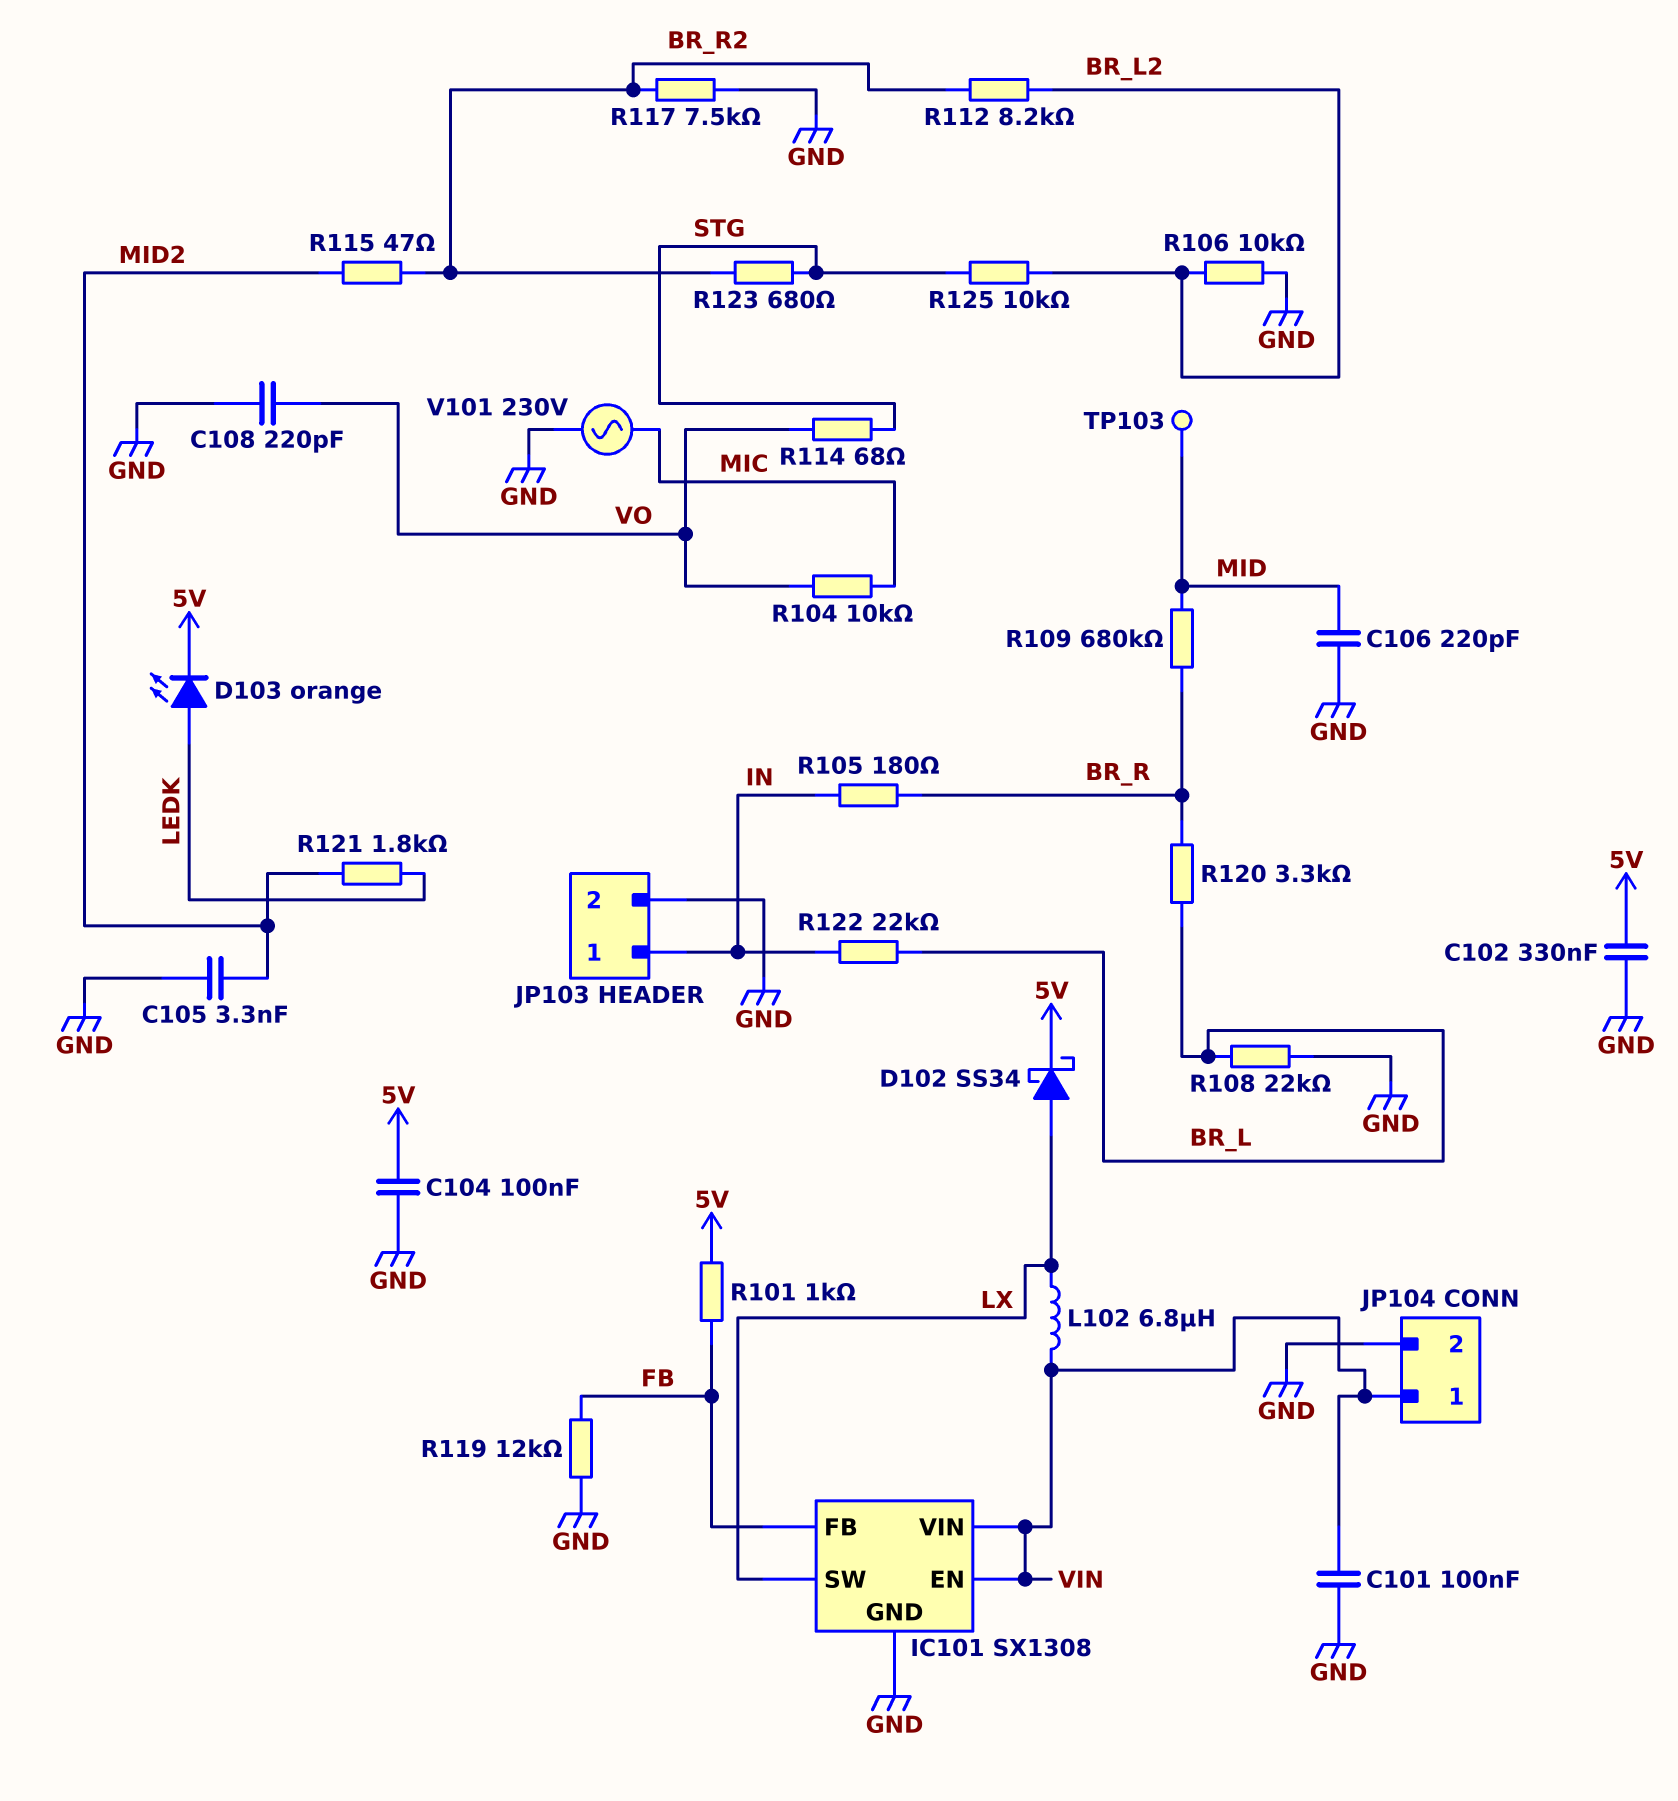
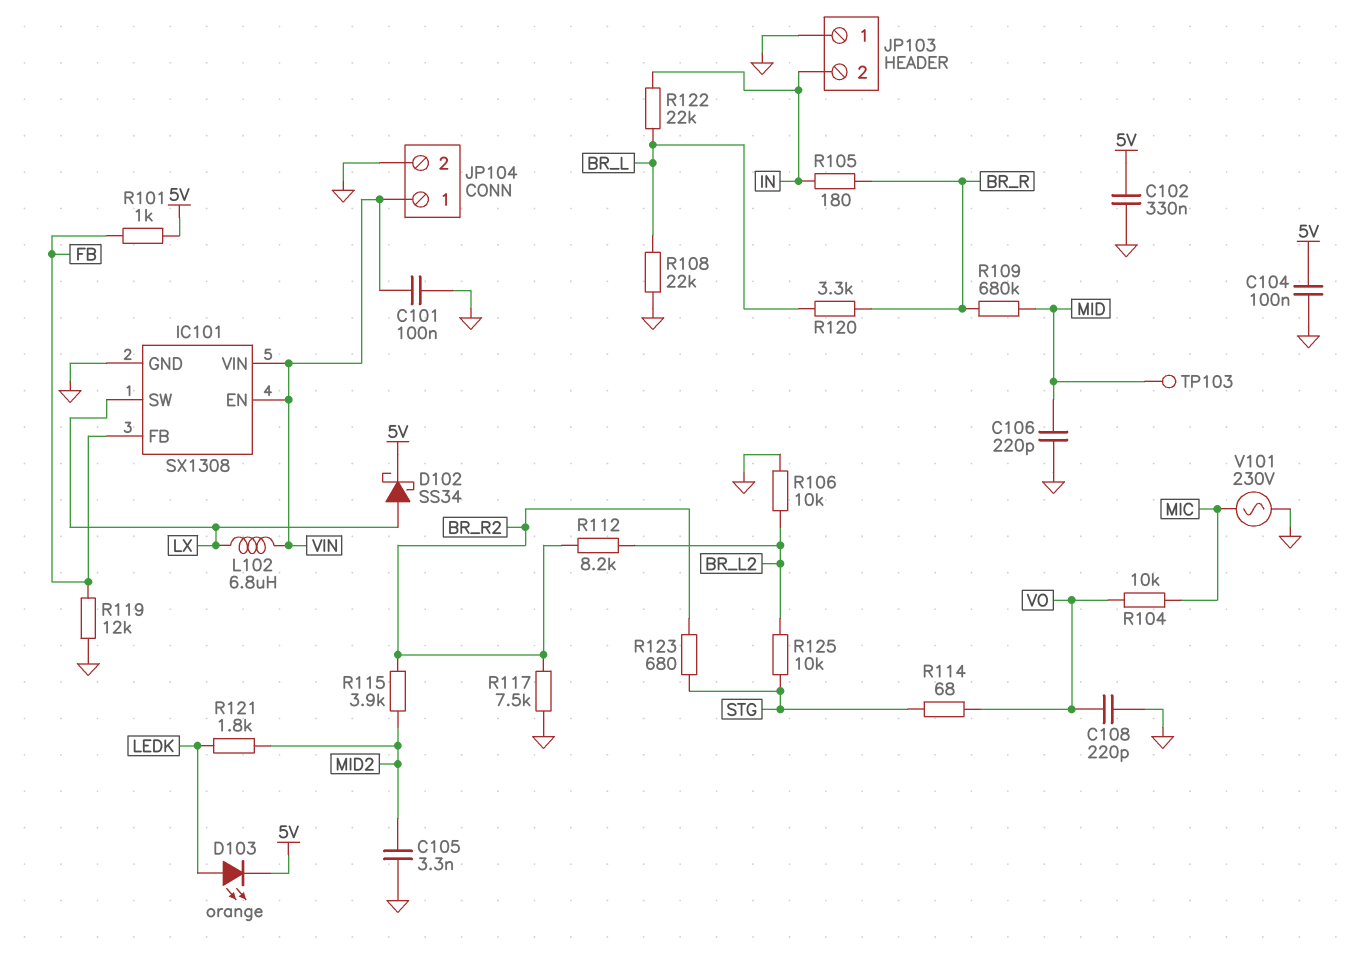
JP103 pin 1: IN -> GND
JP103 pin 2: GND -> IN
R115: 47 (BR_R2, MID2) -> 3.9k (BR_R2, MID2)

